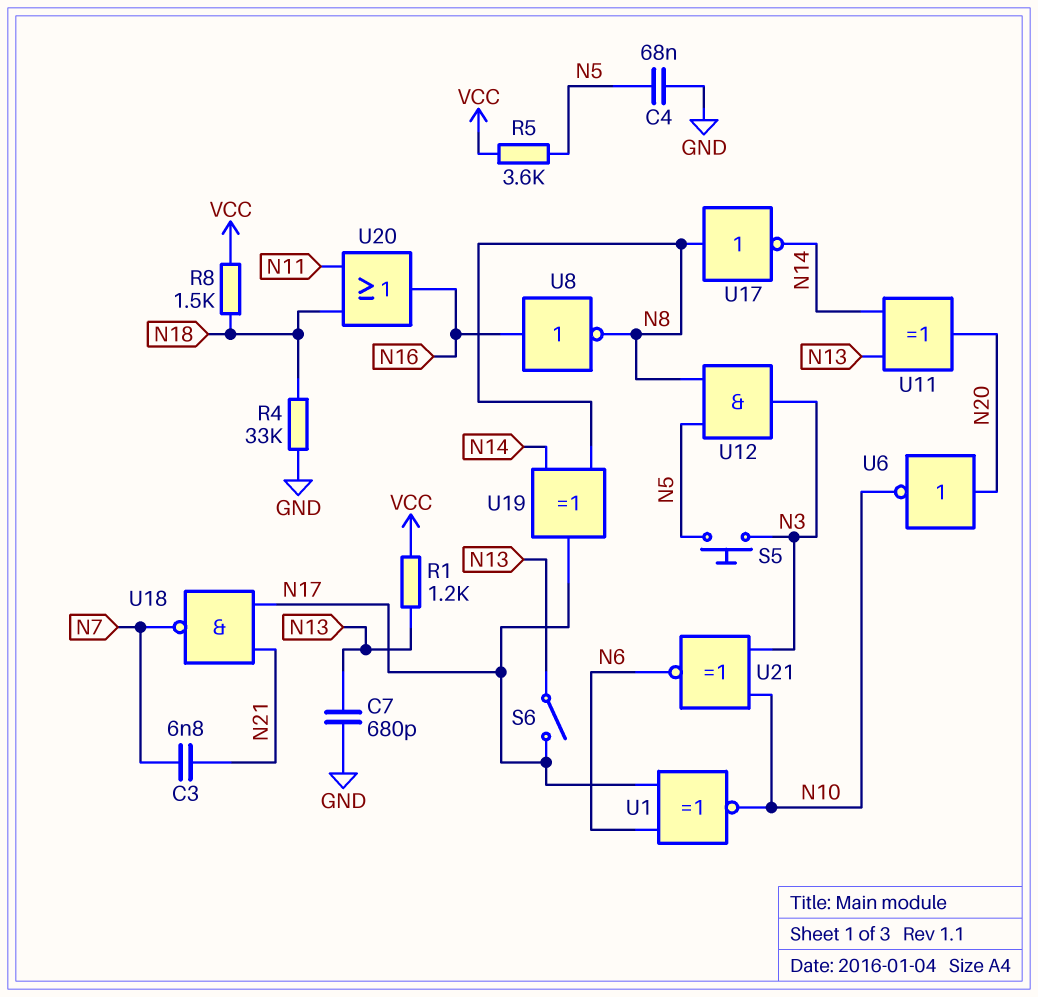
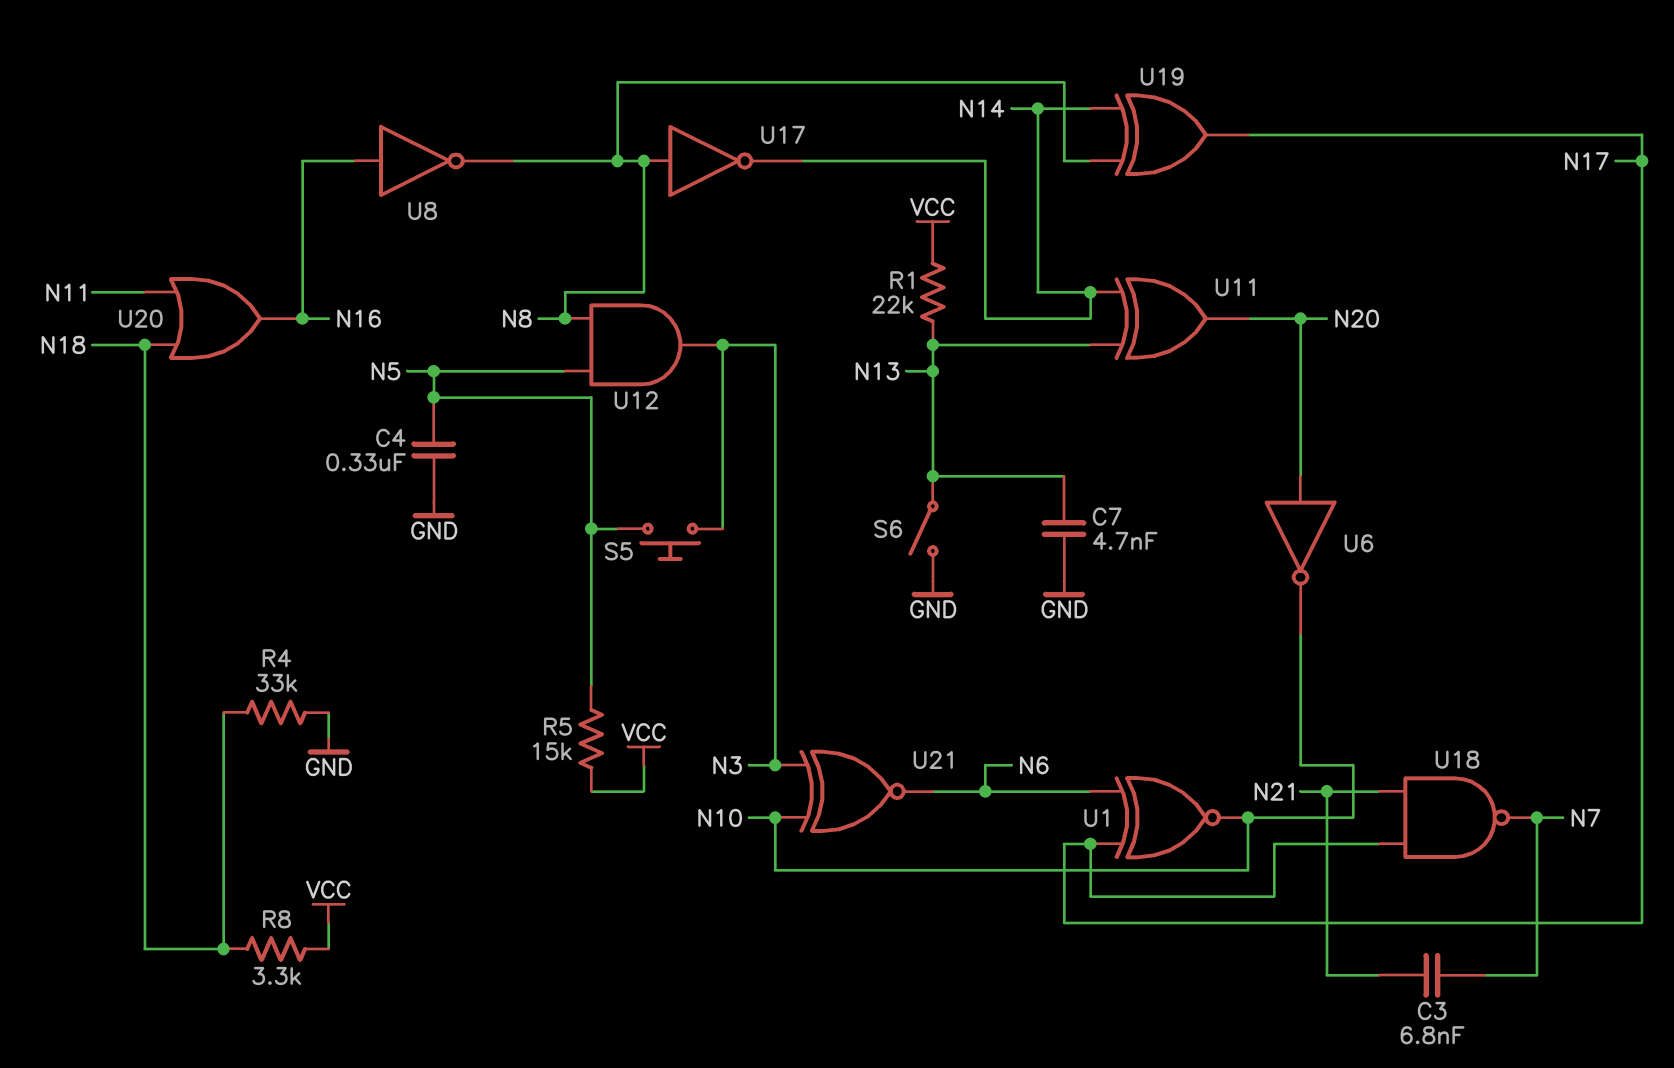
C4: 68nF (GND, N5) -> 330nF (GND, N5)
C7: 680pF (GND, N13) -> 4.7nF (GND, N13)
R1: 1.2k (N13, VCC) -> 22k (N13, VCC)
R5: 3.6k (N5, VCC) -> 15k (N5, VCC)
R8: 1.5k (N18, VCC) -> 3.3k (N18, VCC)
S6: switch (N13, N17) -> switch (GND, N13)

